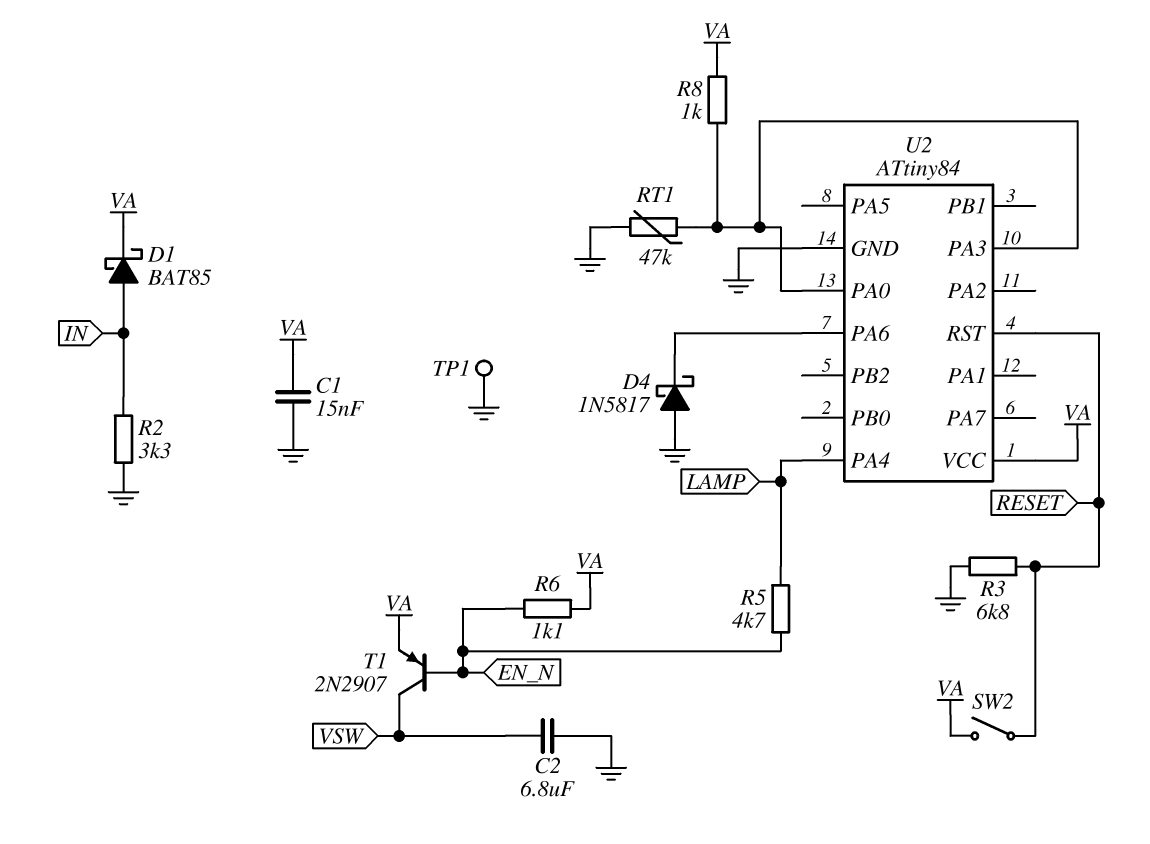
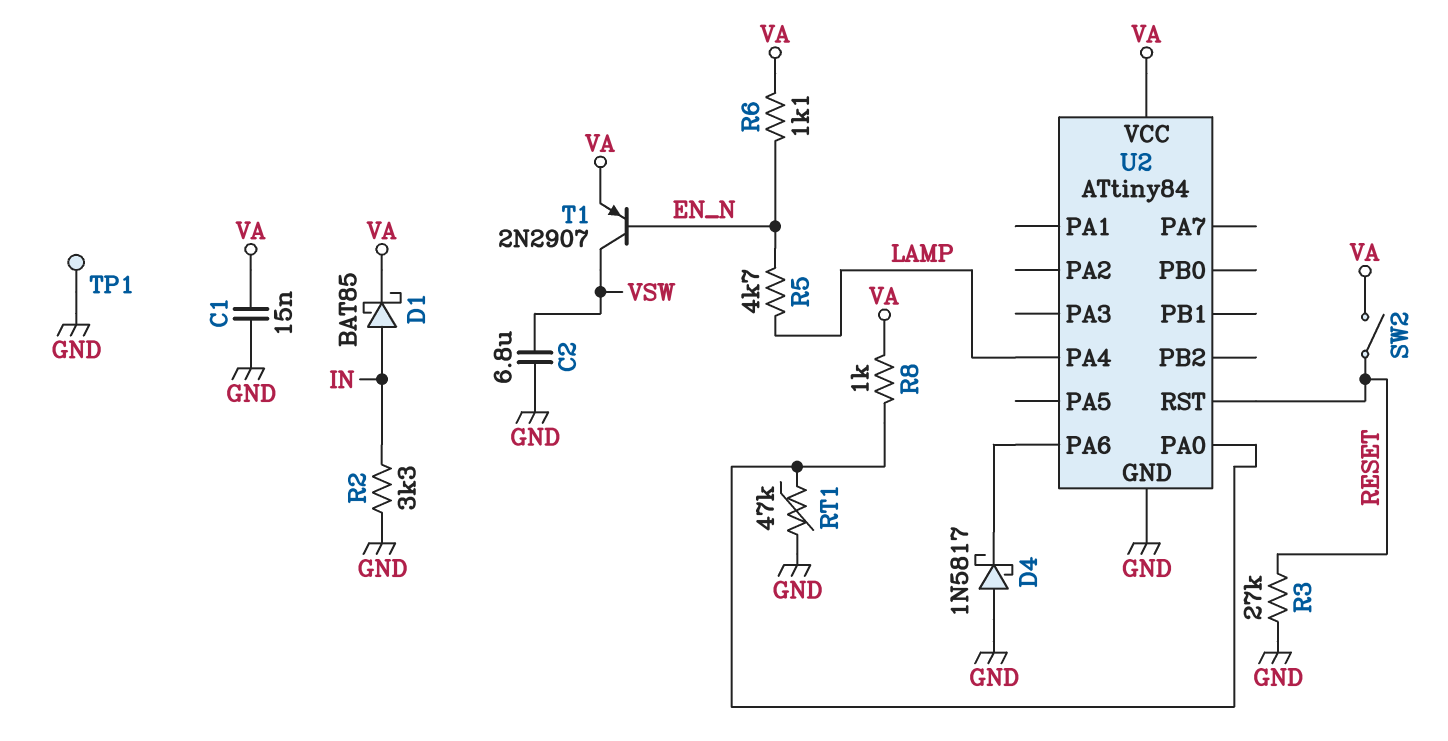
R3: 6.8k (GND, RESET) -> 27k (GND, RESET)
U2 pin PA3: U2/PA0 -> none

